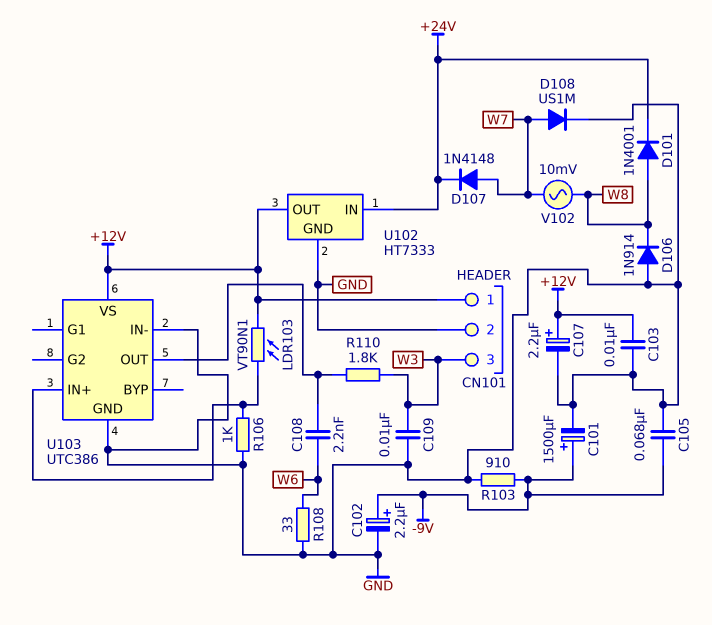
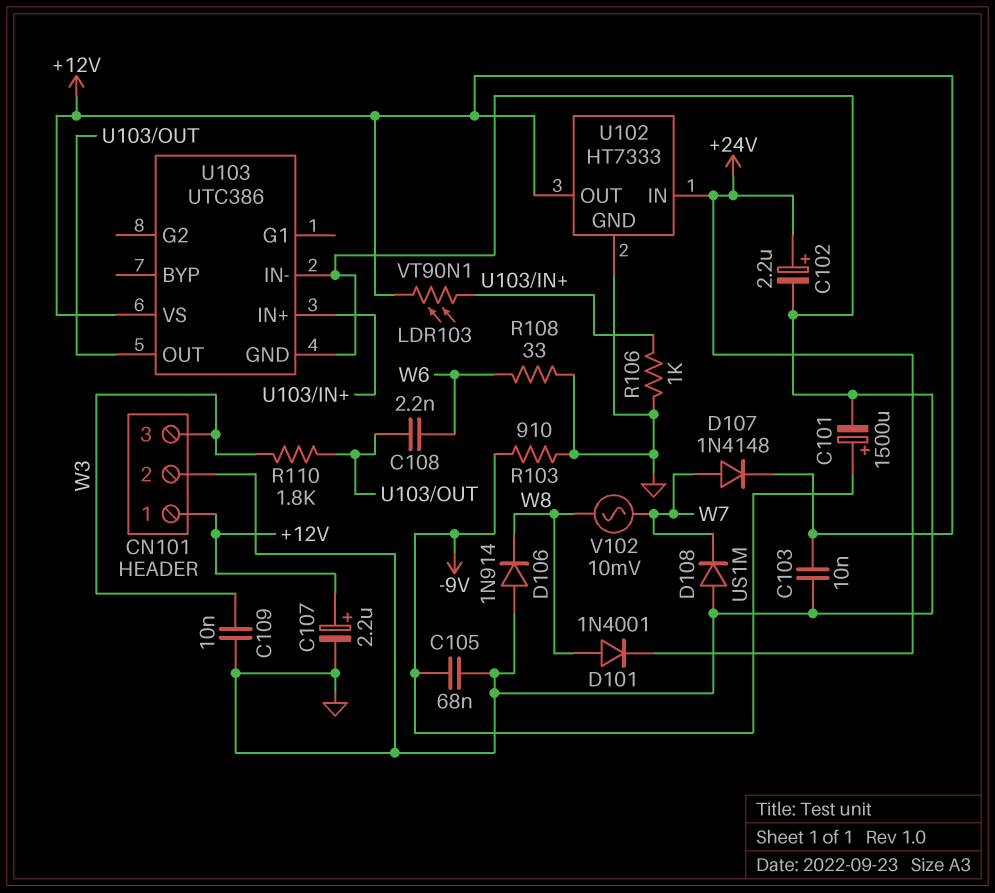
C102: 2.2uF (plus -9V, minus GND) -> 2.2uF (plus +24V, minus GND)
D107: diode 1N4148 (A W7, K +24V) -> diode 1N4148 (A W7, K +12V)
D108: diode US1M (A W7, K GND) -> diode US1M (A GND, K W7)

